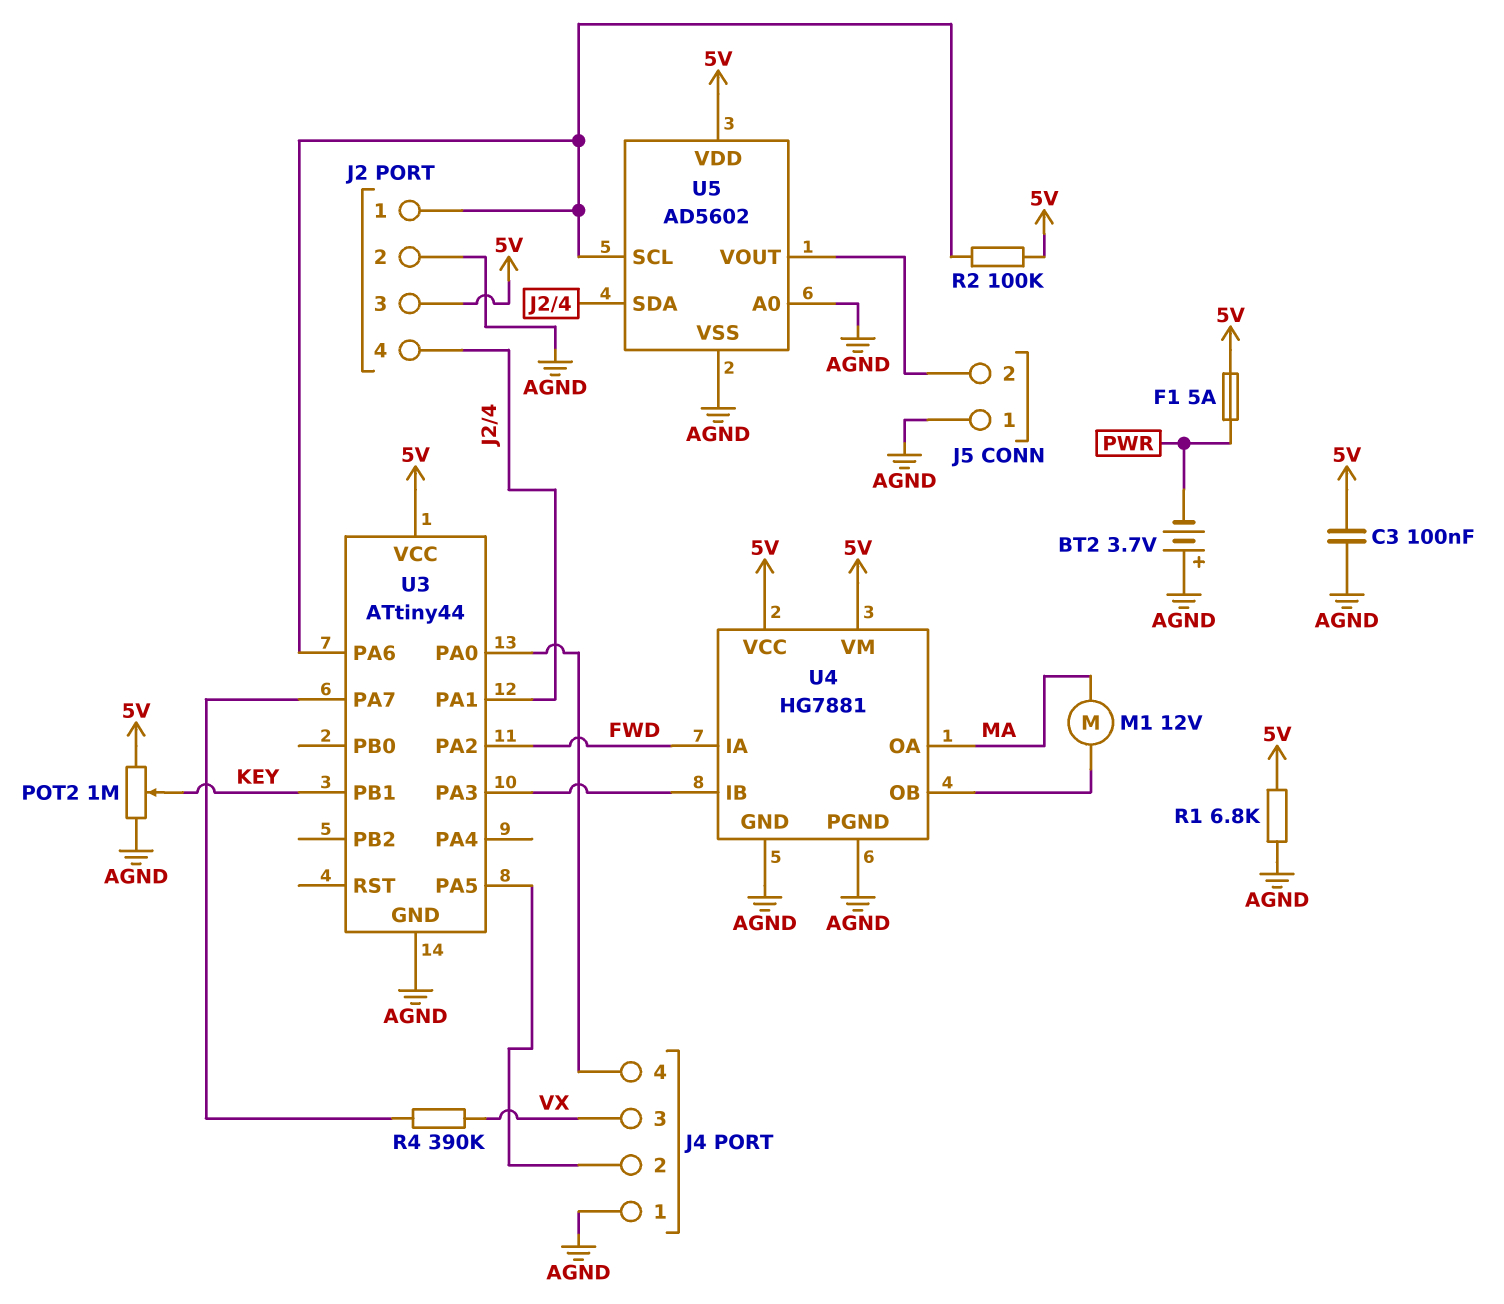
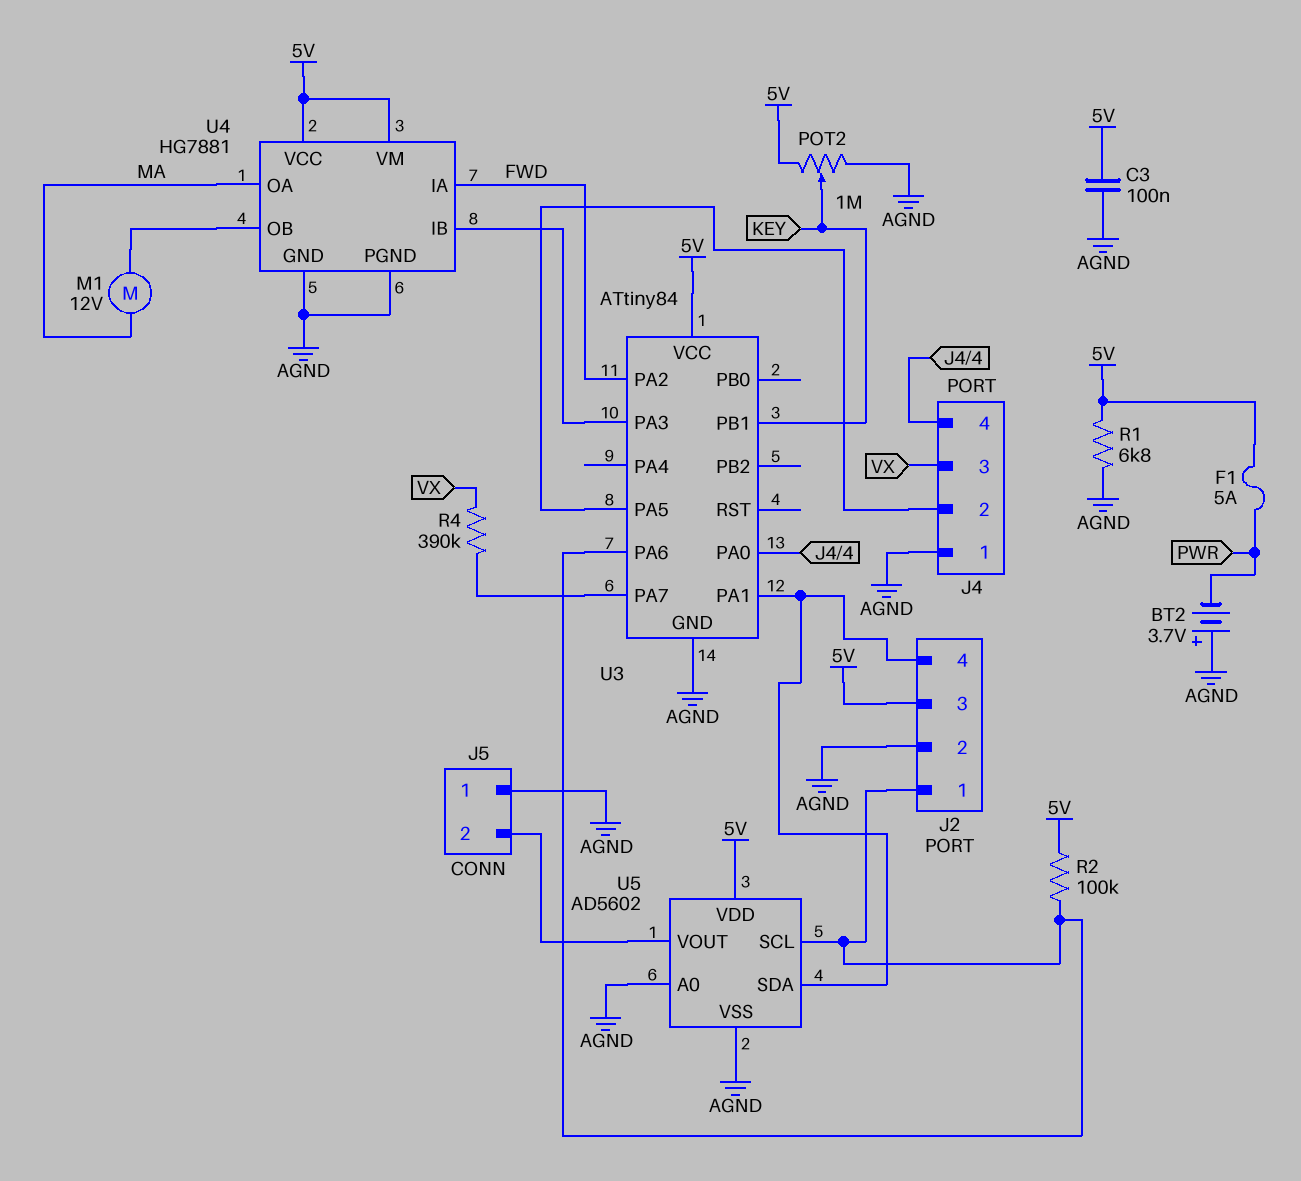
U3: ATtiny44 -> ATtiny84

